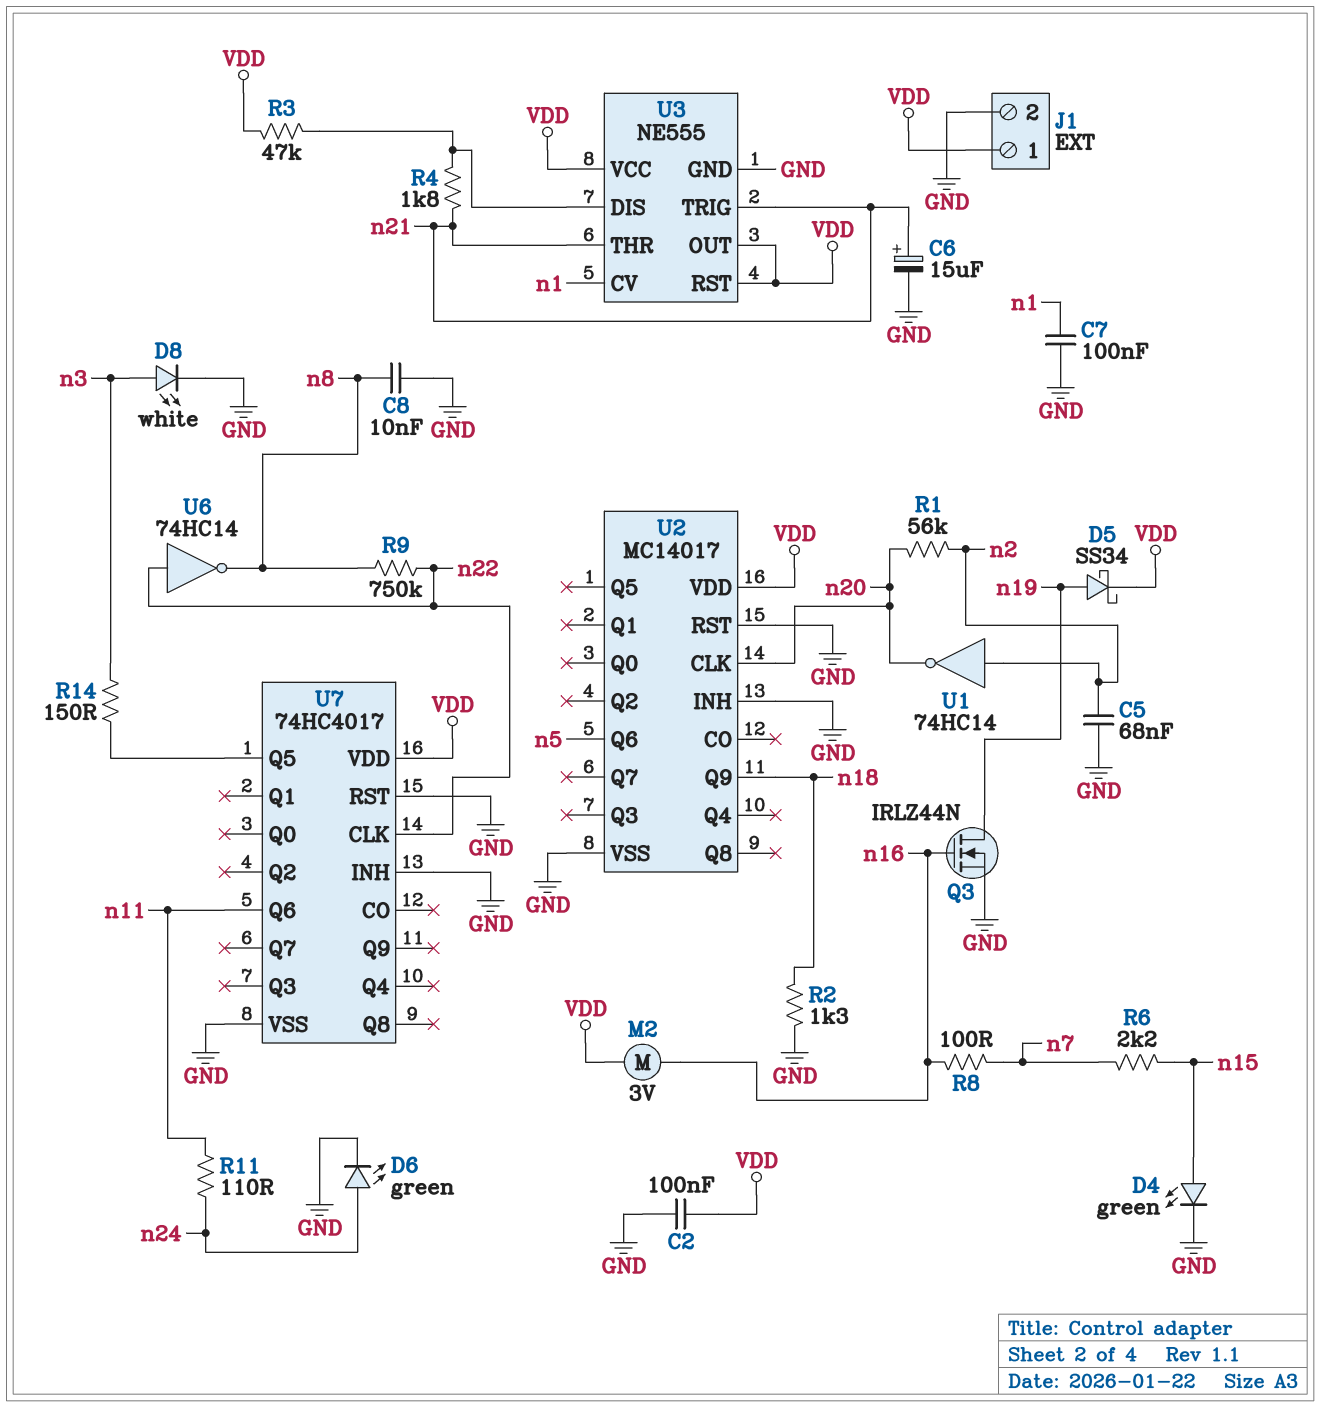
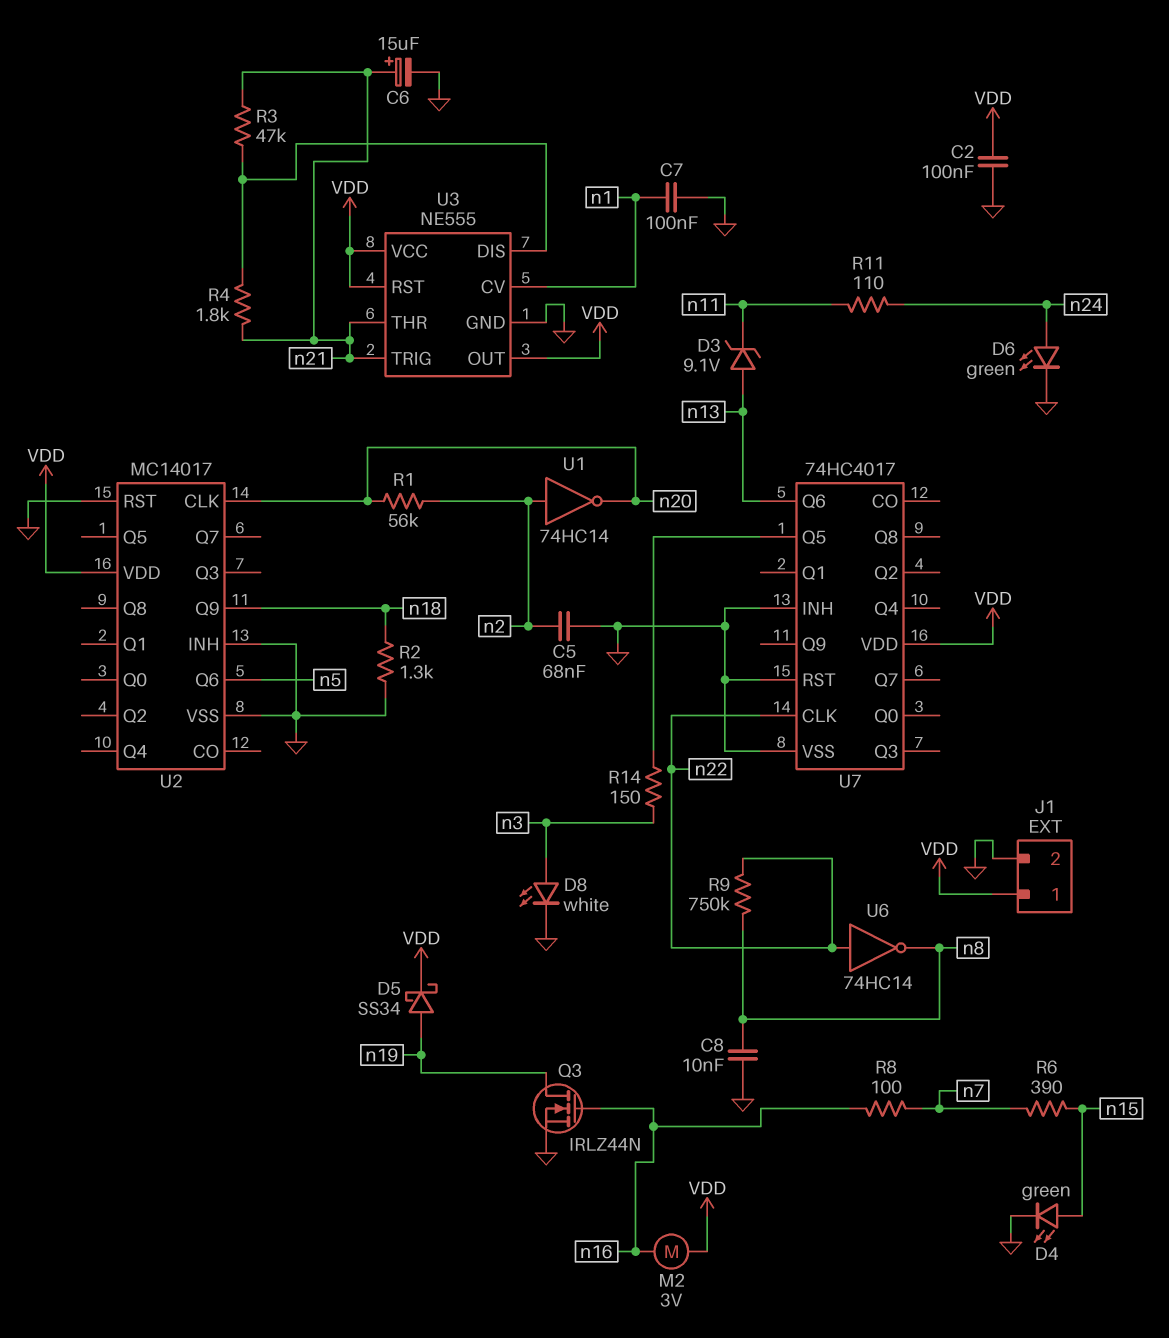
D3: none -> zener 9.1V (A n13, K n11)
R3: 47k (U3/DIS, VDD) -> 47k (U3/DIS, n21)
R6: 2.2k (n7, n15) -> 390 (n7, n15)
U7 pin Q6: n11 -> n13

